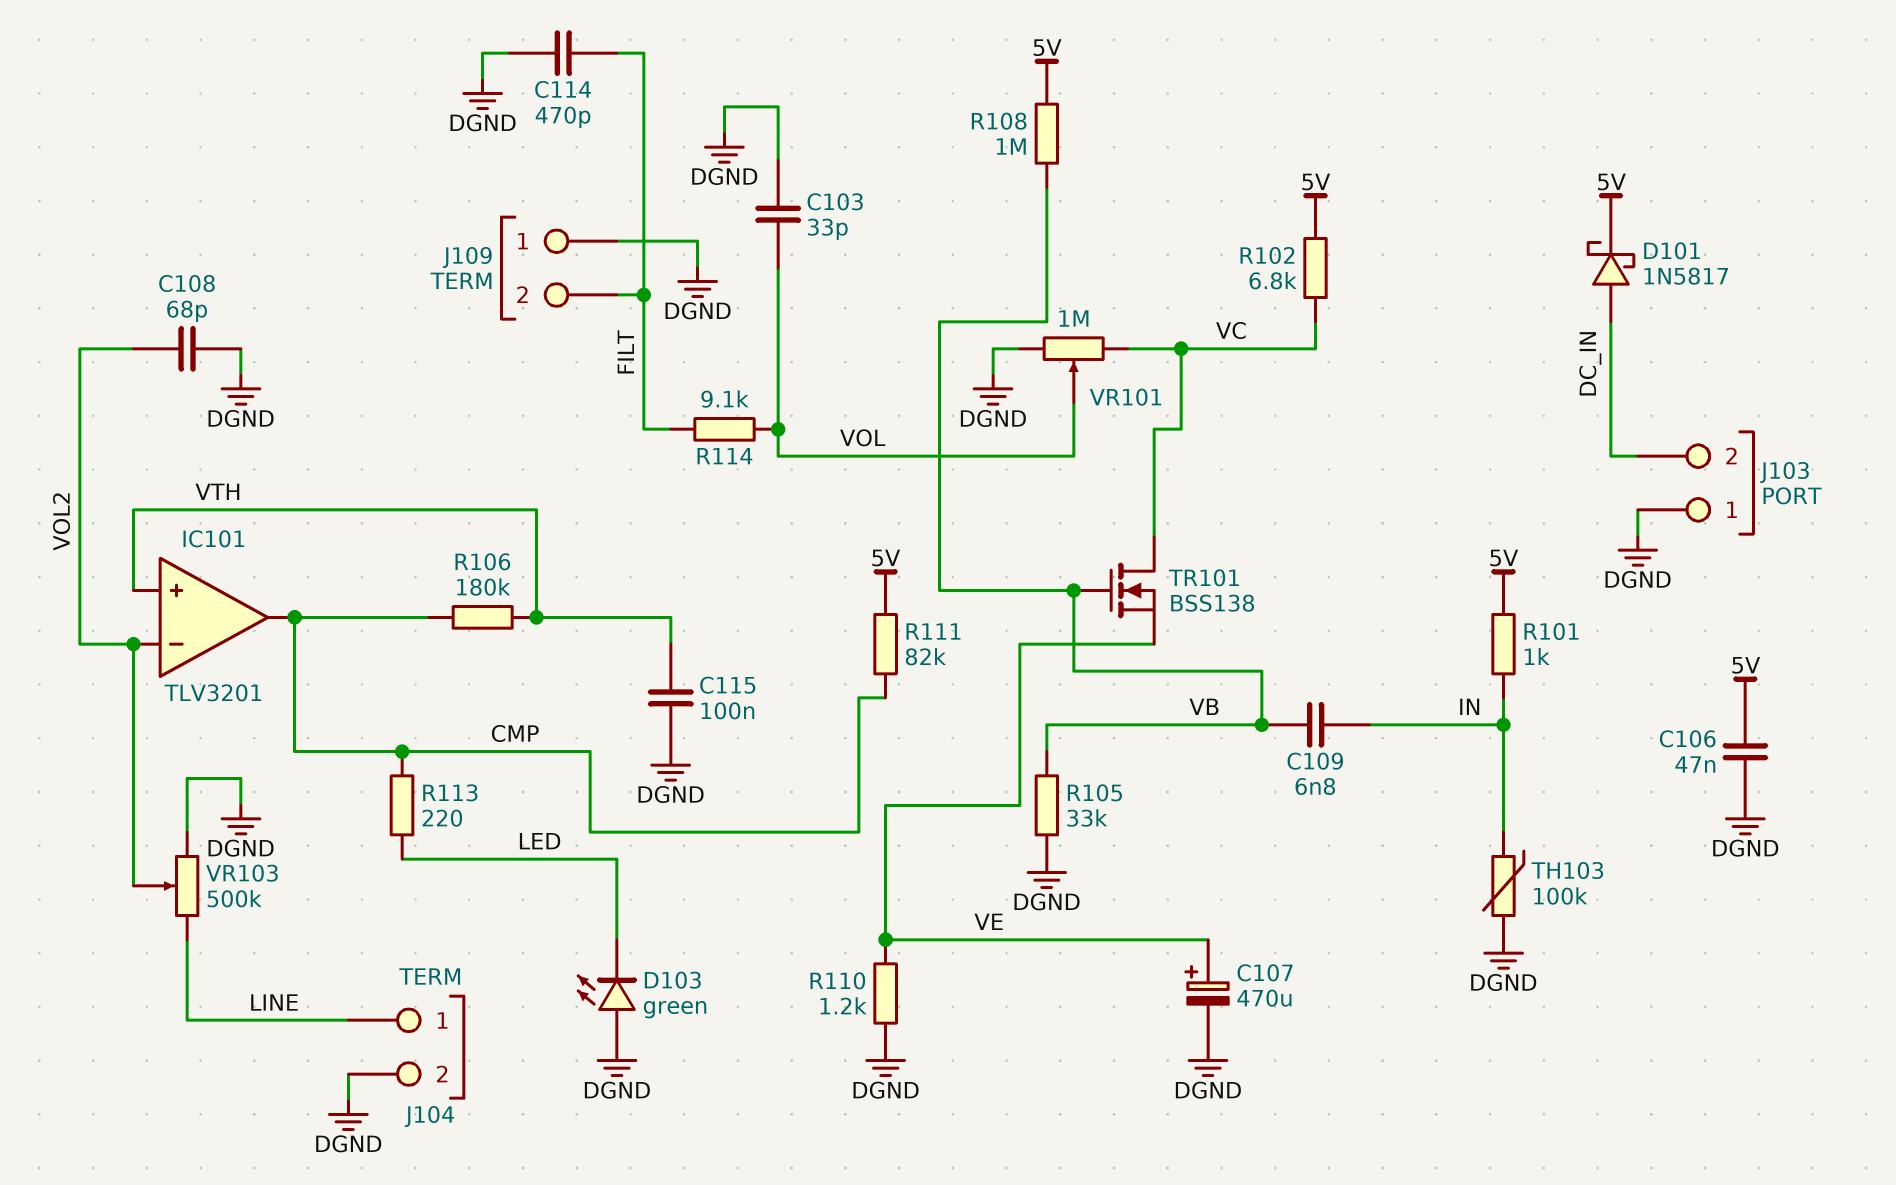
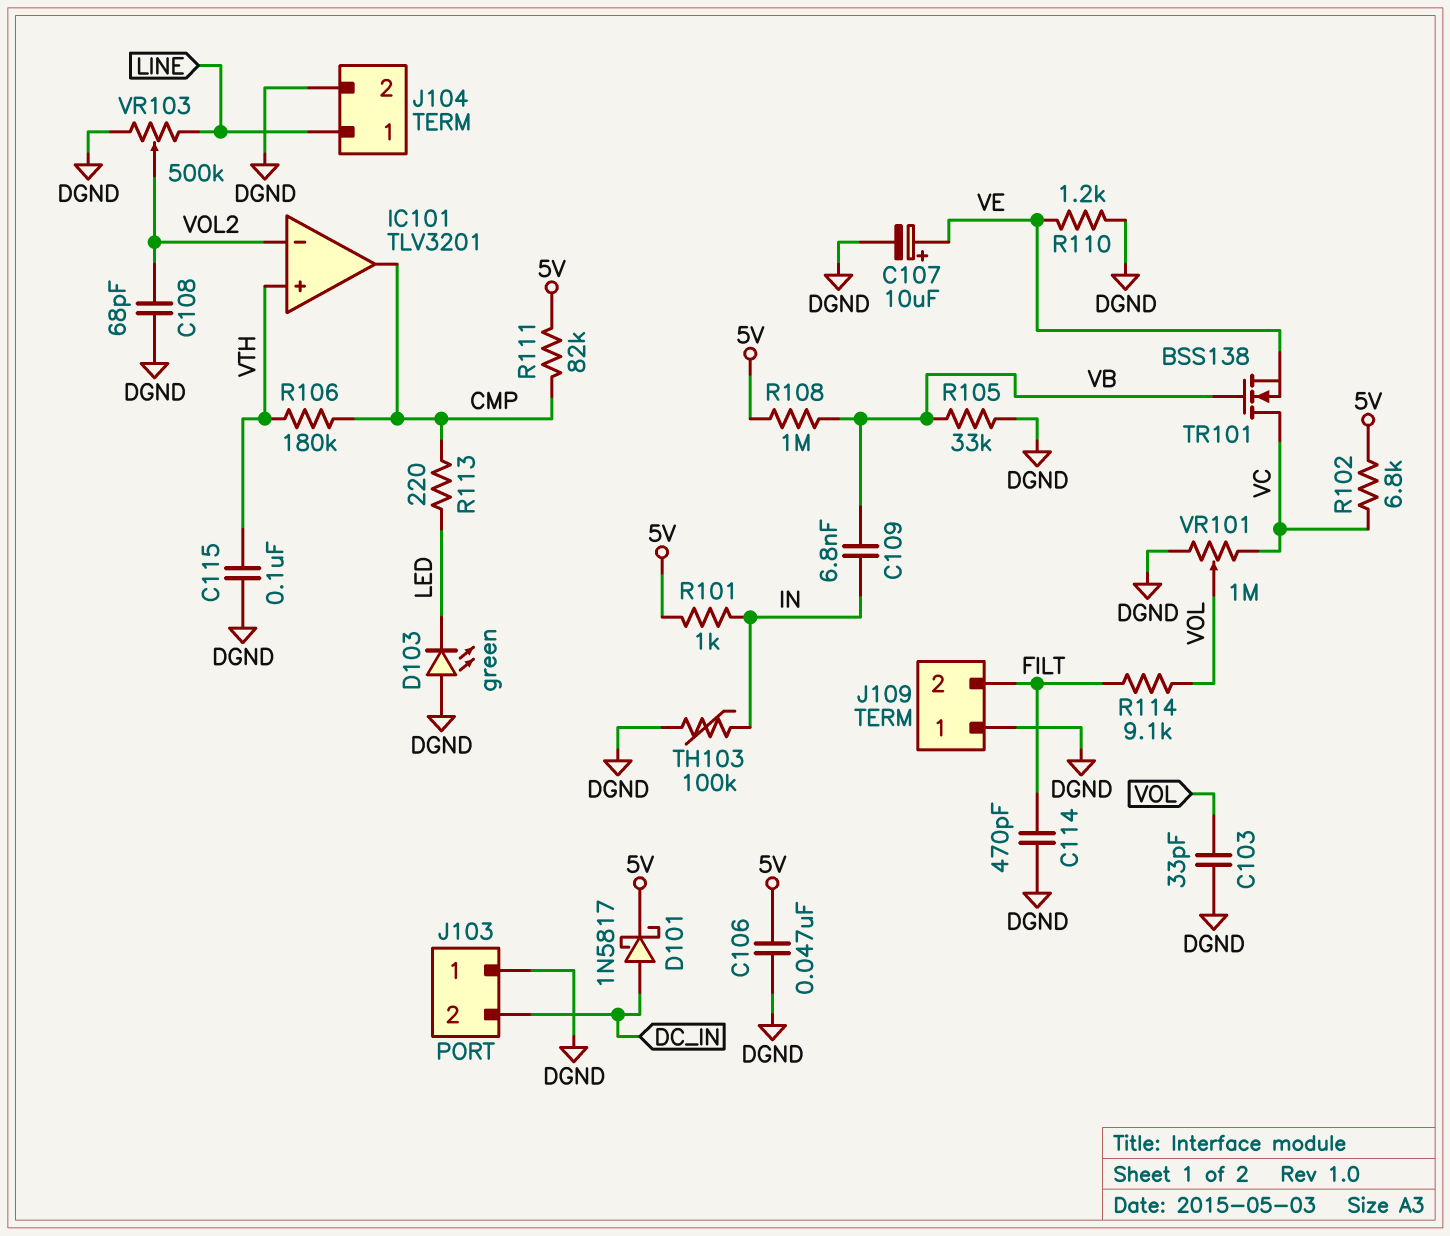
C107: 470uF (plus VE, minus DGND) -> 10uF (plus VE, minus DGND)

